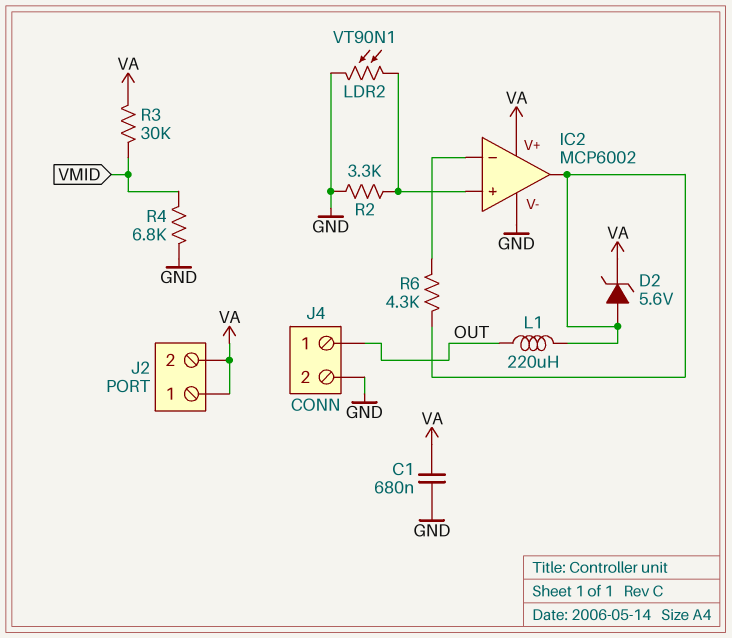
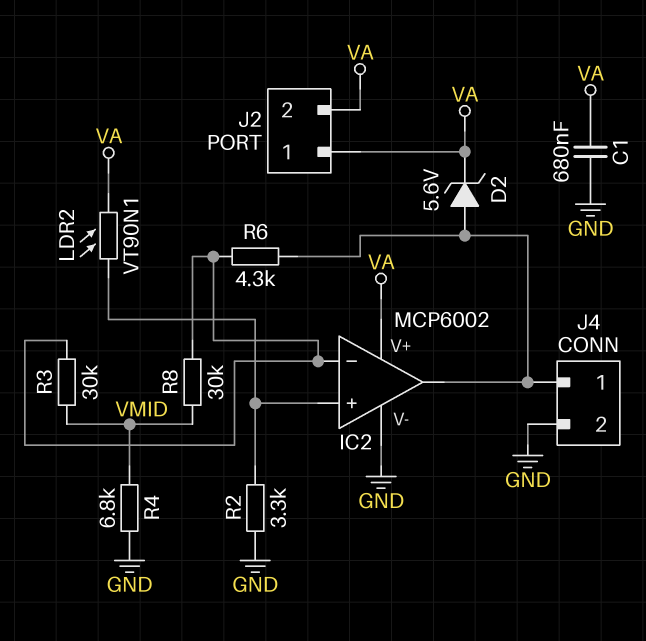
J4 pin 1: OUT -> IC2/out
L1: 220uH (IC2/out, OUT) -> none
LDR2: VT90N1 (GND, IC2/in+) -> VT90N1 (IC2/in+, VA)
R3: 30k (VA, VMID) -> 30k (IC2/in-, VMID)
R8: none -> 30k (IC2/in-, VMID)

